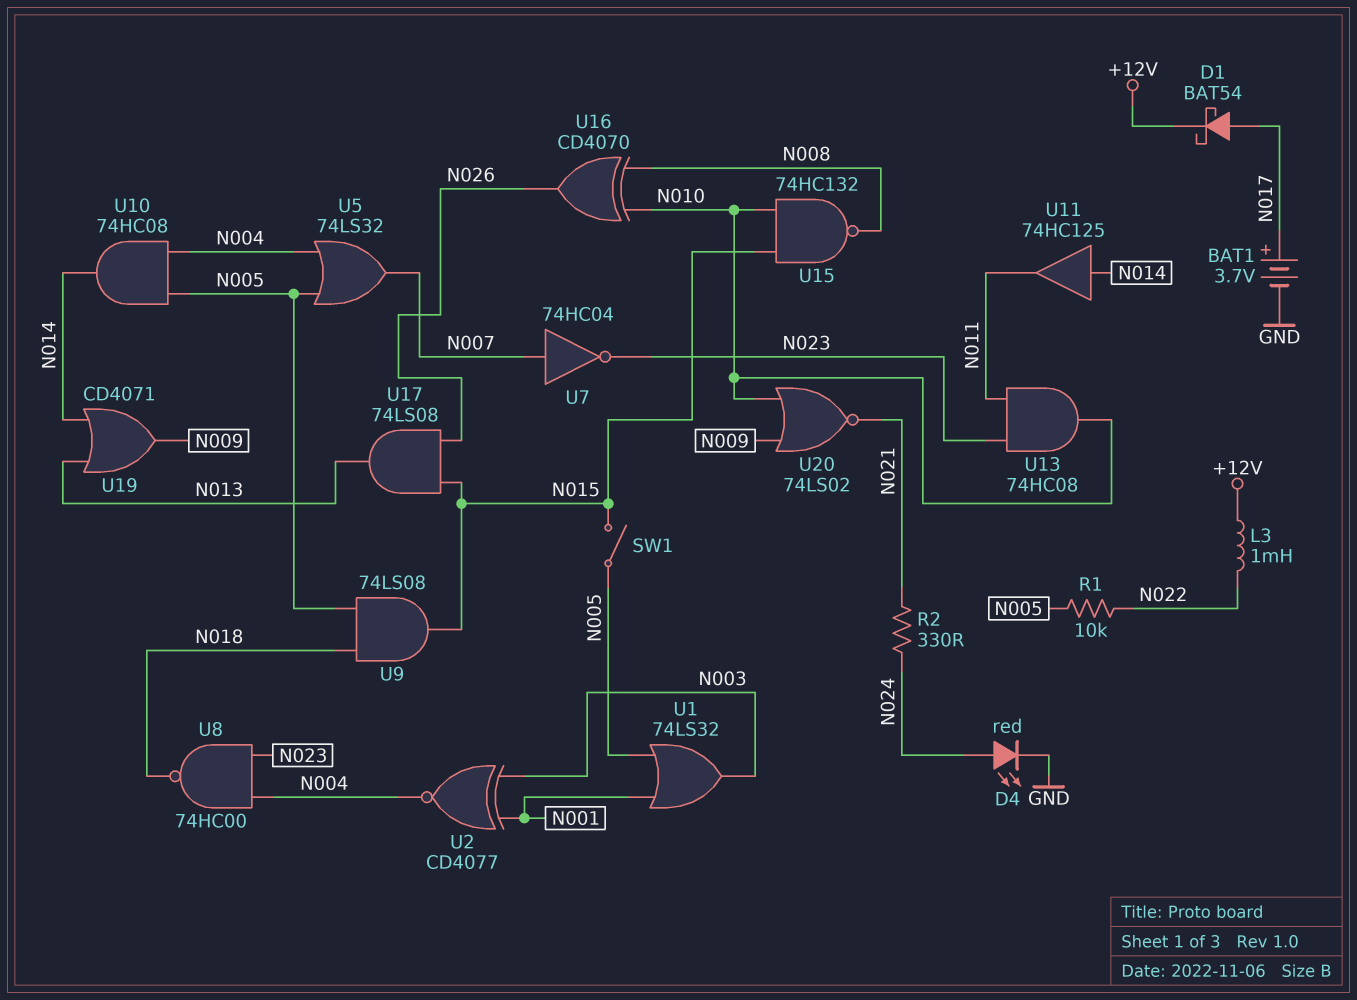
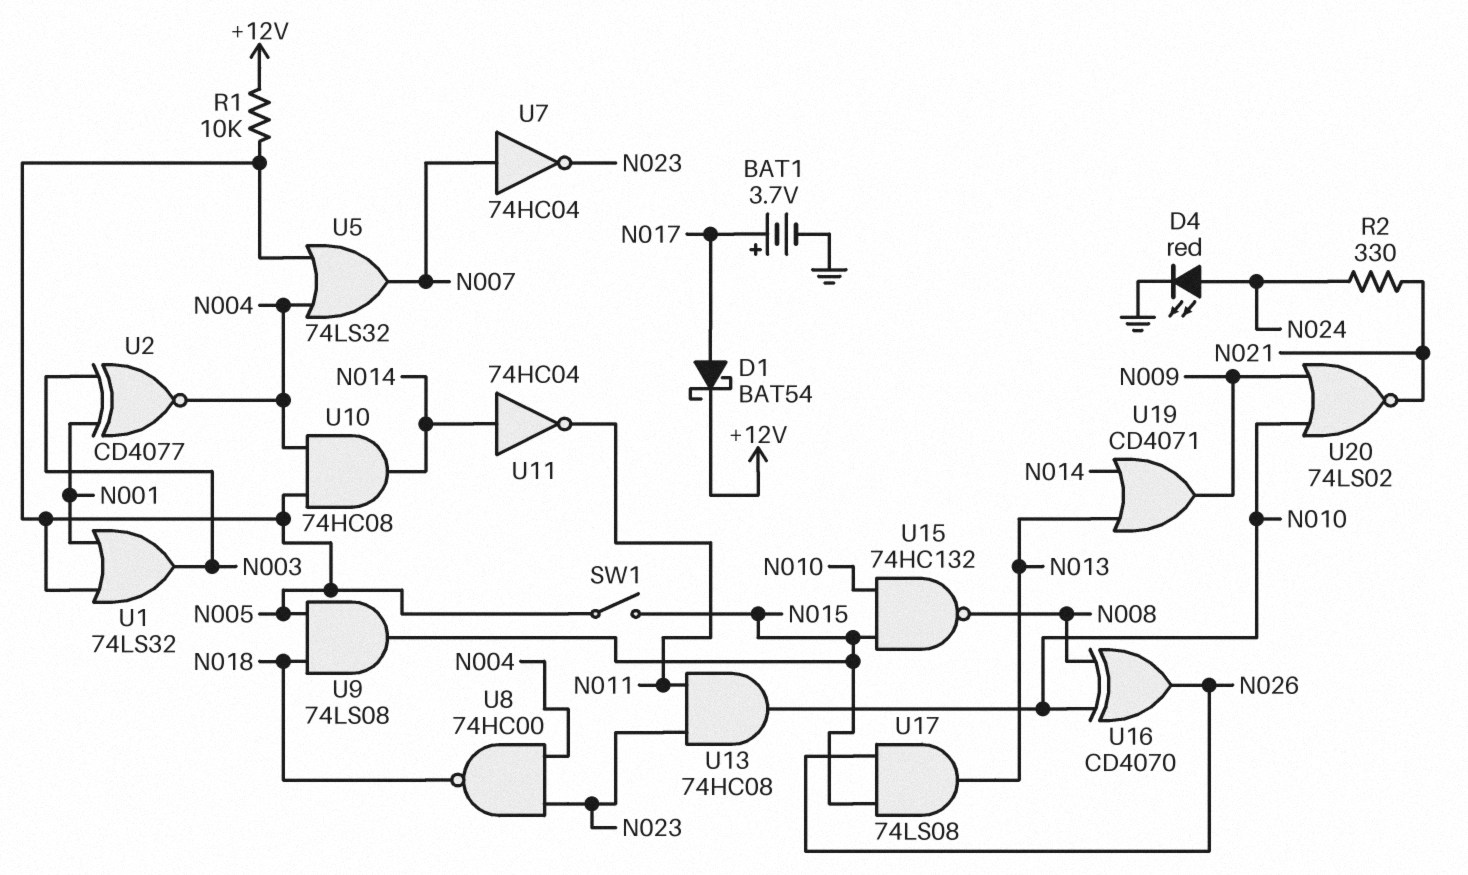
L3: 1mH (+12V, N022) -> none
R1: 10k (N005, N022) -> 10k (+12V, N005)
U11: buffer 74HC125 (in N014, out N011) -> NOT 74HC04 (in N014, out N011)

